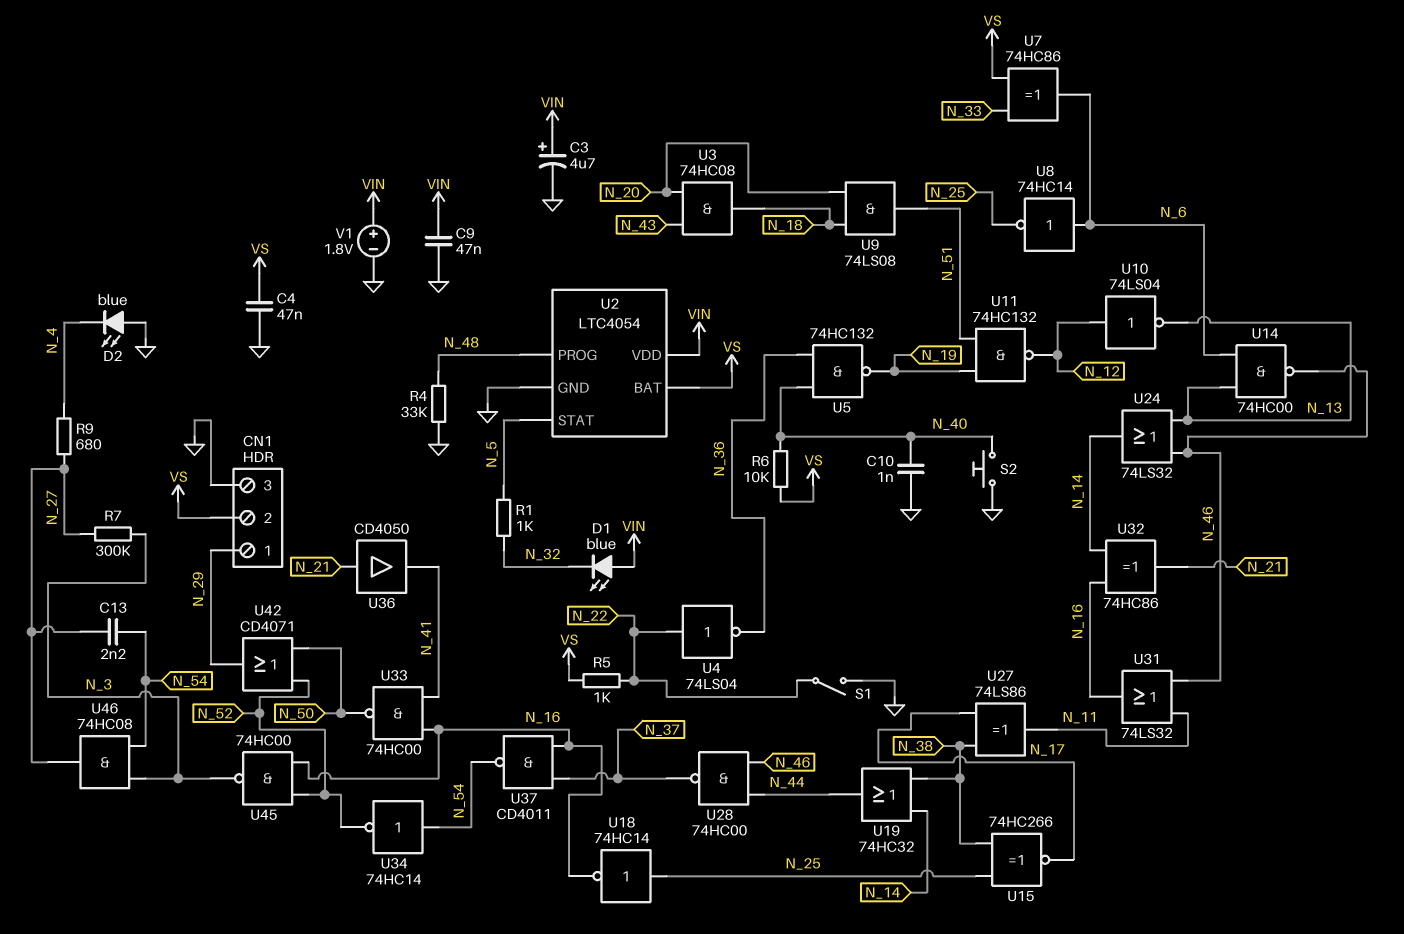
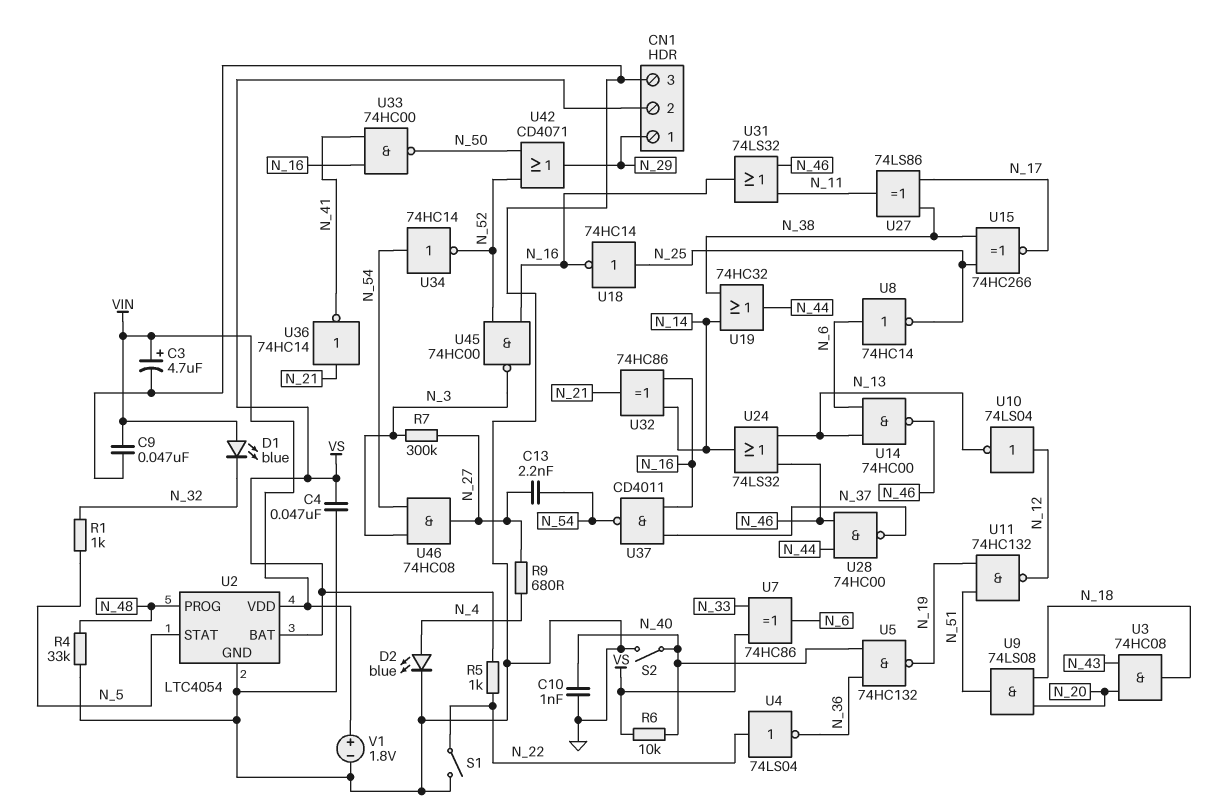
D2: LED blue (A GND, K N_4) -> LED blue (A N_4, K GND)
S2: button (GND, N_40) -> switch (GND, N_40)
U36: buffer CD4050 (in N_21, out N_41) -> NOT 74HC14 (in N_21, out N_41)

